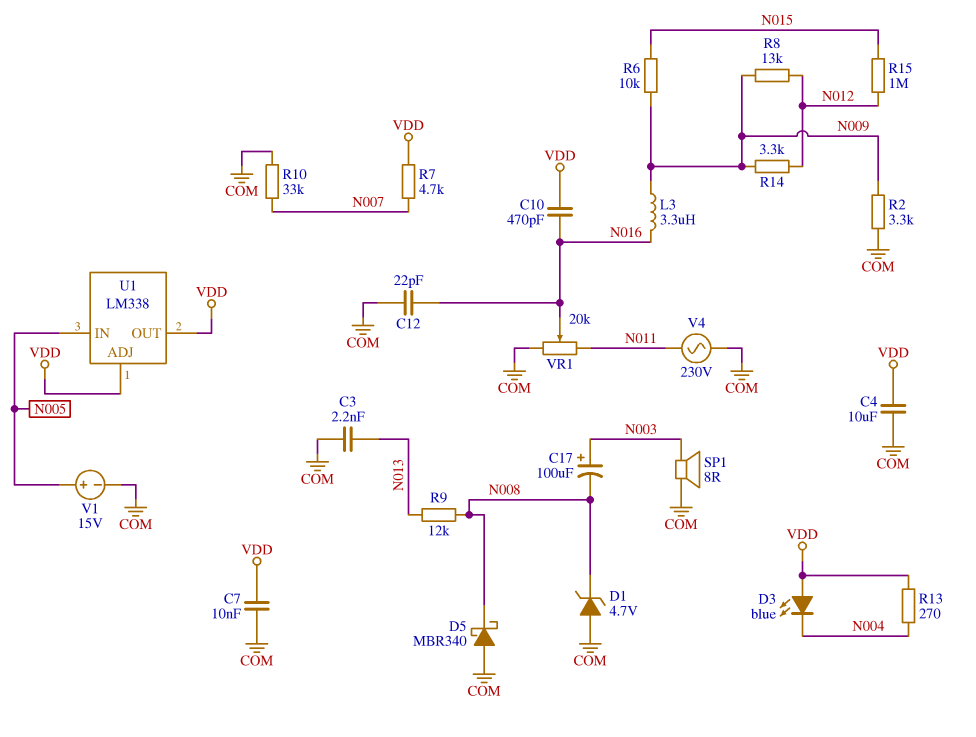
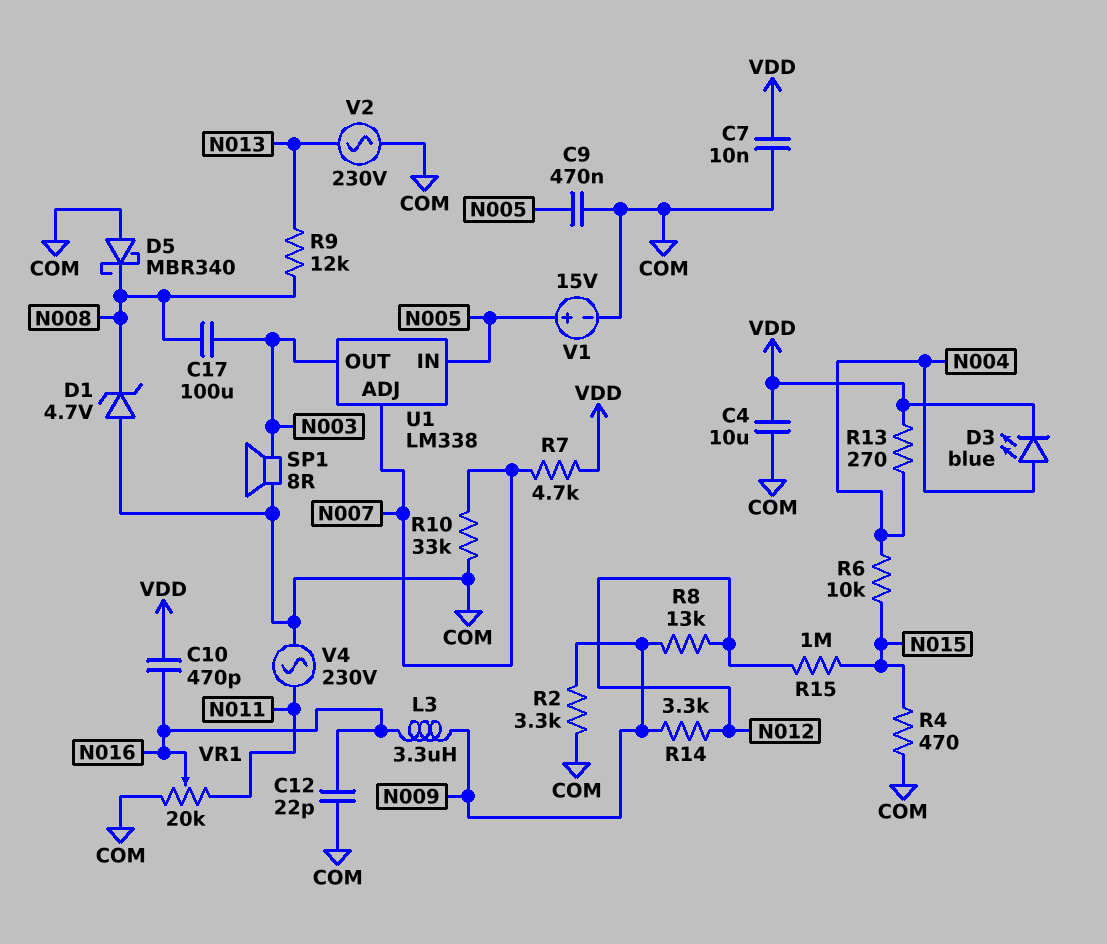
C3: 2.2nF (COM, N013) -> none
C9: none -> 470nF (COM, N005)
C17: 100uF (plus N003, minus N008) -> 100uF (N003, N008)
D3: LED blue (A VDD, K N004) -> LED blue (A N004, K VDD)
R4: none -> 470 (COM, N015)
R6: 10k (N009, N015) -> 10k (N004, N015)
U1 pin ADJ: VDD -> N007
U1 pin OUT: VDD -> N003
V2: none -> AC 230V (COM, N013)

